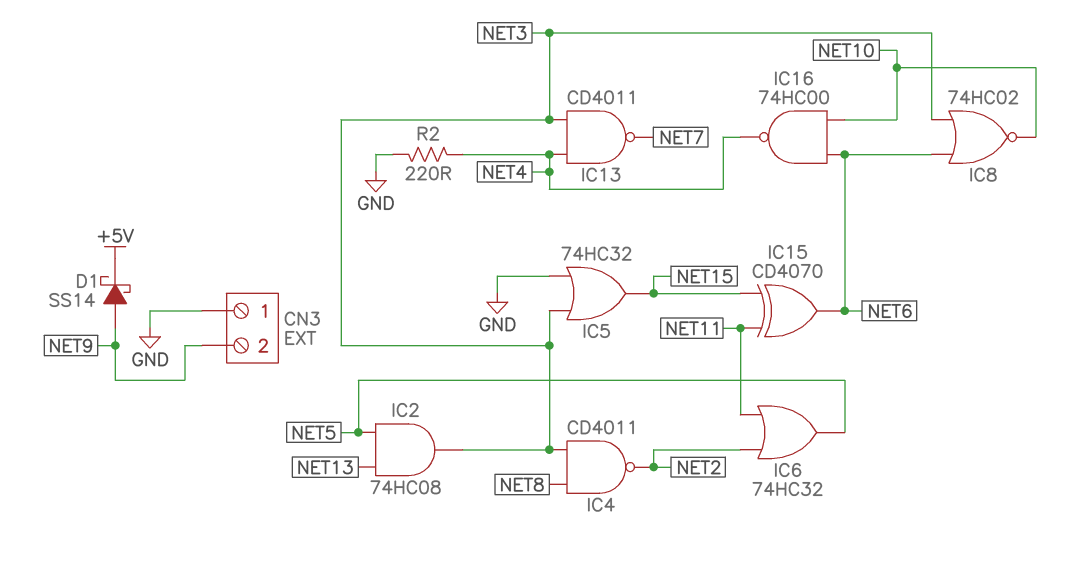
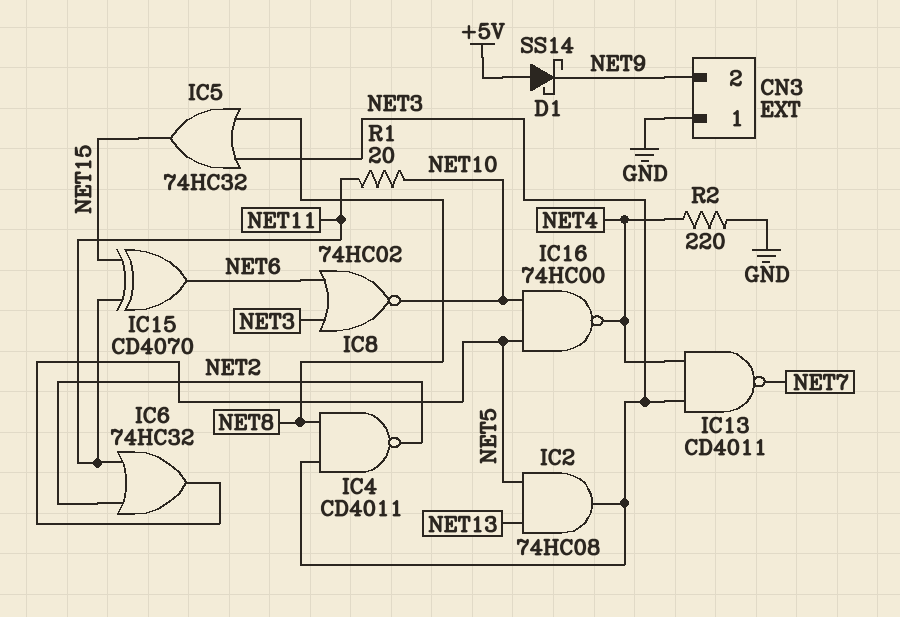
D1: schottky SS14 (A NET9, K +5V) -> schottky SS14 (A +5V, K NET9)
IC5: OR 74HC32 (in GND, in NET3, out NET15) -> OR 74HC32 (in NET3, in NET8, out NET15)
IC16: NAND 74HC00 (in NET6, in NET10, out NET4) -> NAND 74HC00 (in NET5, in NET10, out NET4)
R1: none -> 20 (NET10, NET11)

